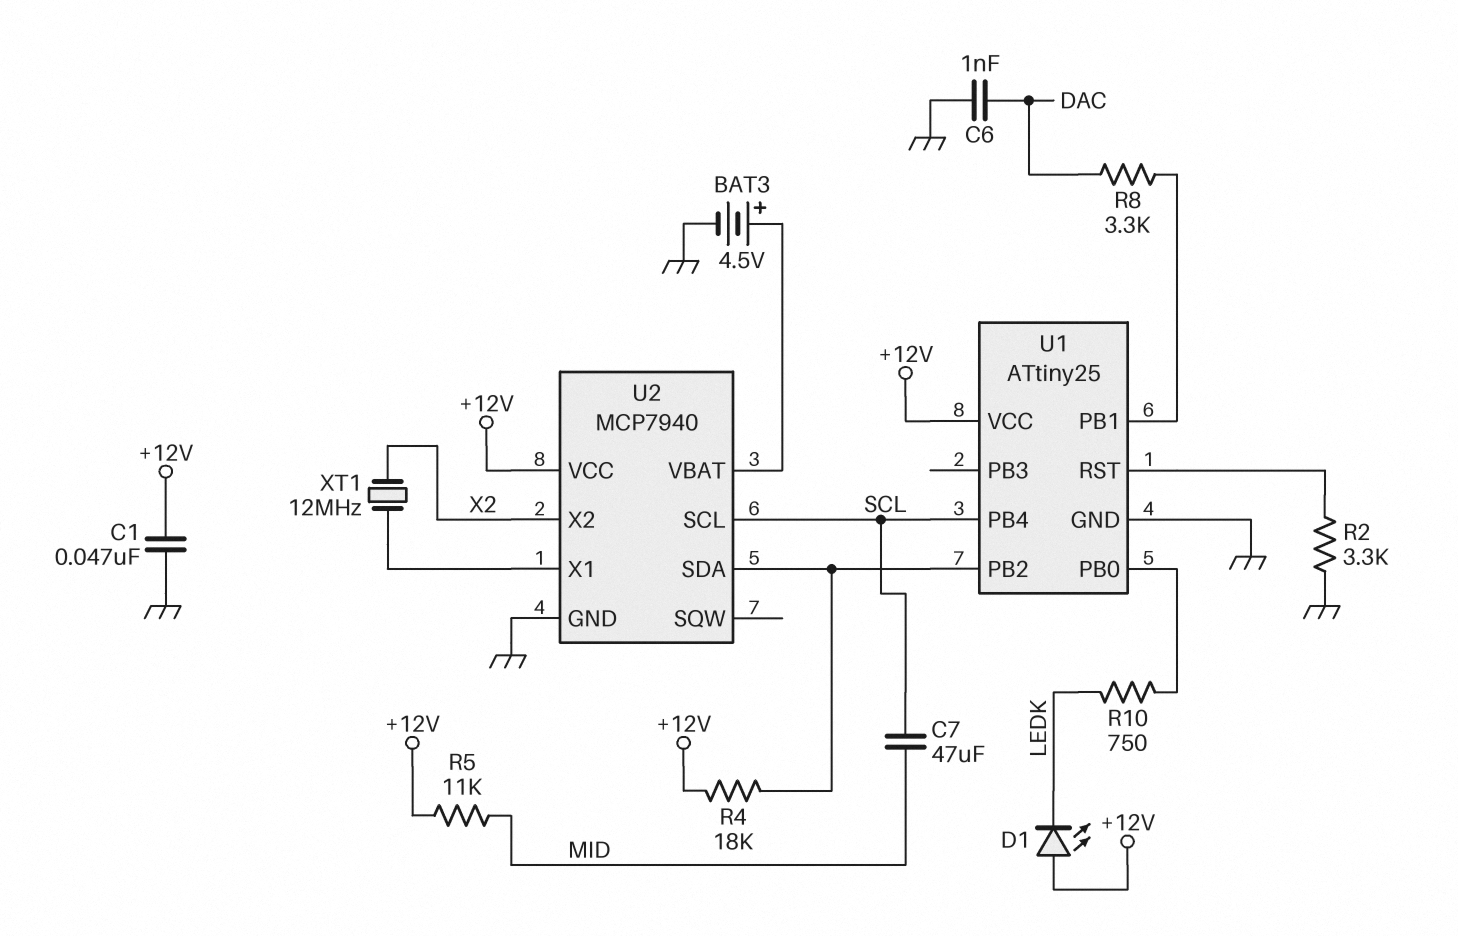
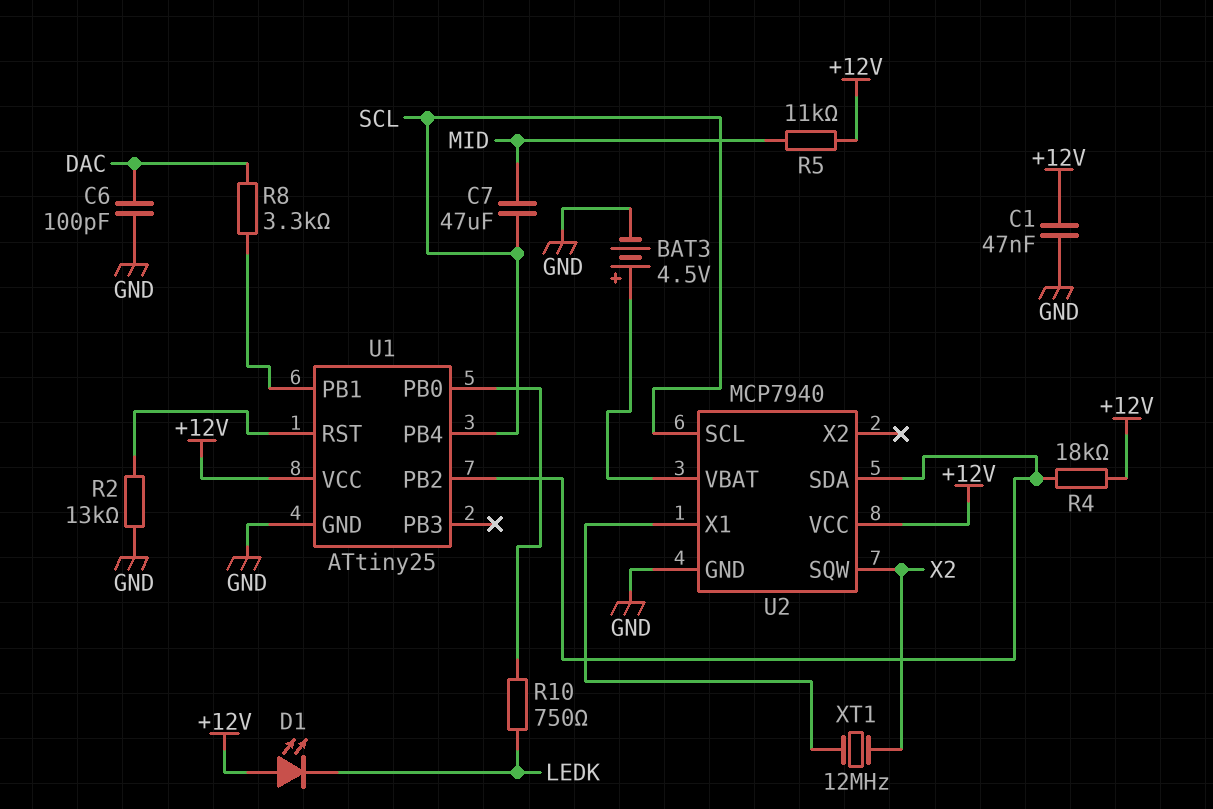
C6: 1nF (DAC, GND) -> 100pF (DAC, GND)
R2: 3.3k (GND, U1/RST) -> 13k (GND, U1/RST)
U2 pin SQW: none -> X2
U2 pin X2: X2 -> none

